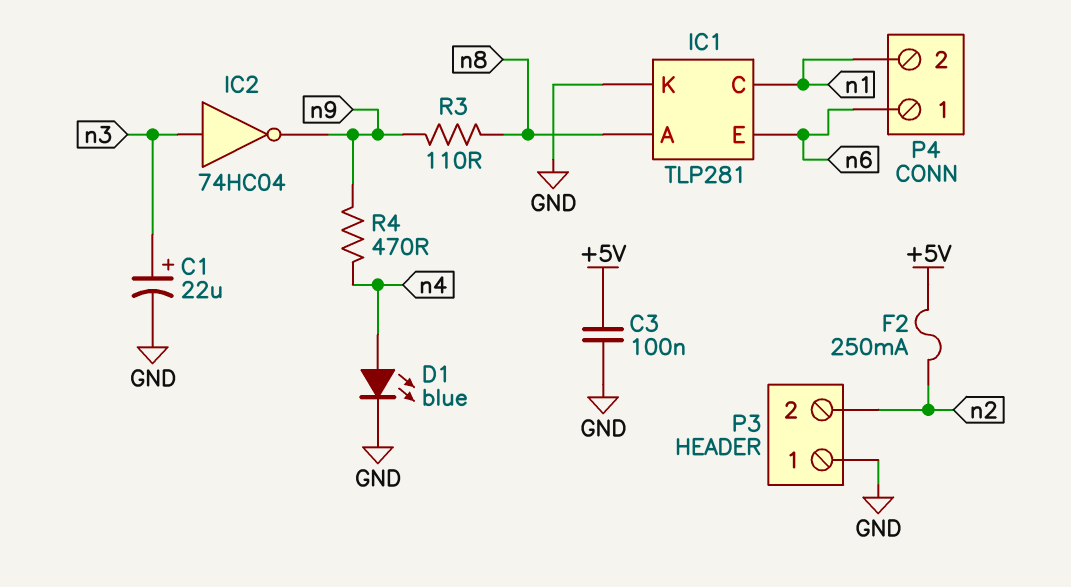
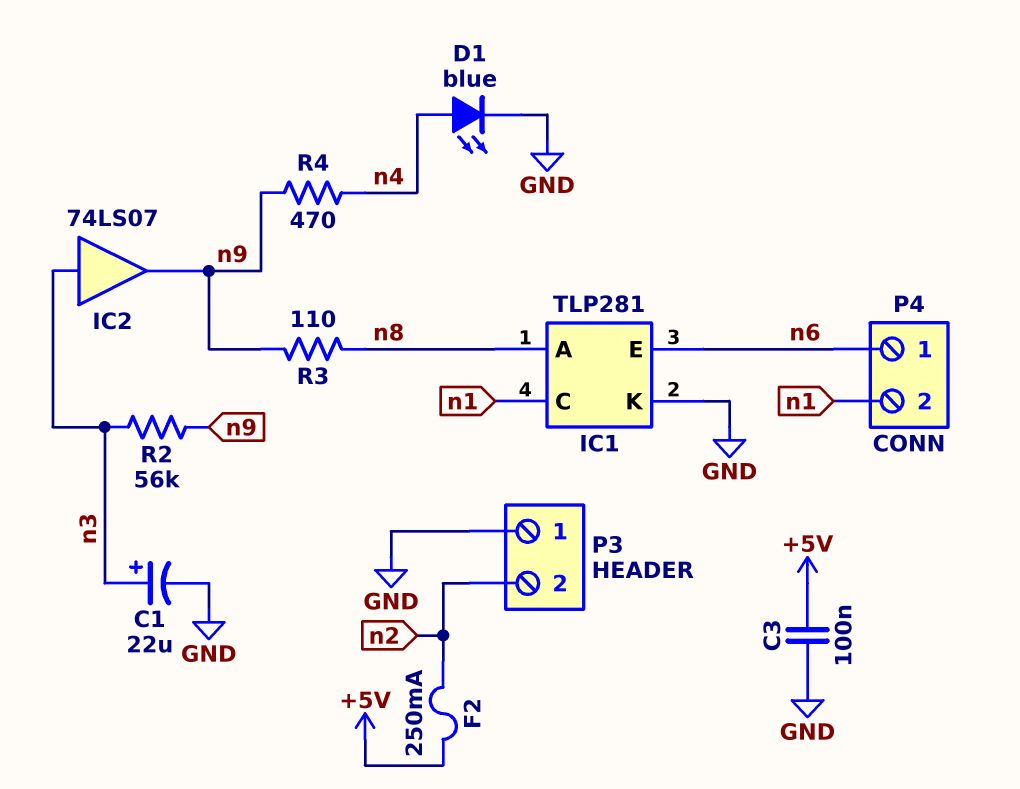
IC2: NOT 74HC04 (in n3, out n9) -> buffer 74LS07 (in n3, out n9)
R2: none -> 56k (n3, n9)

